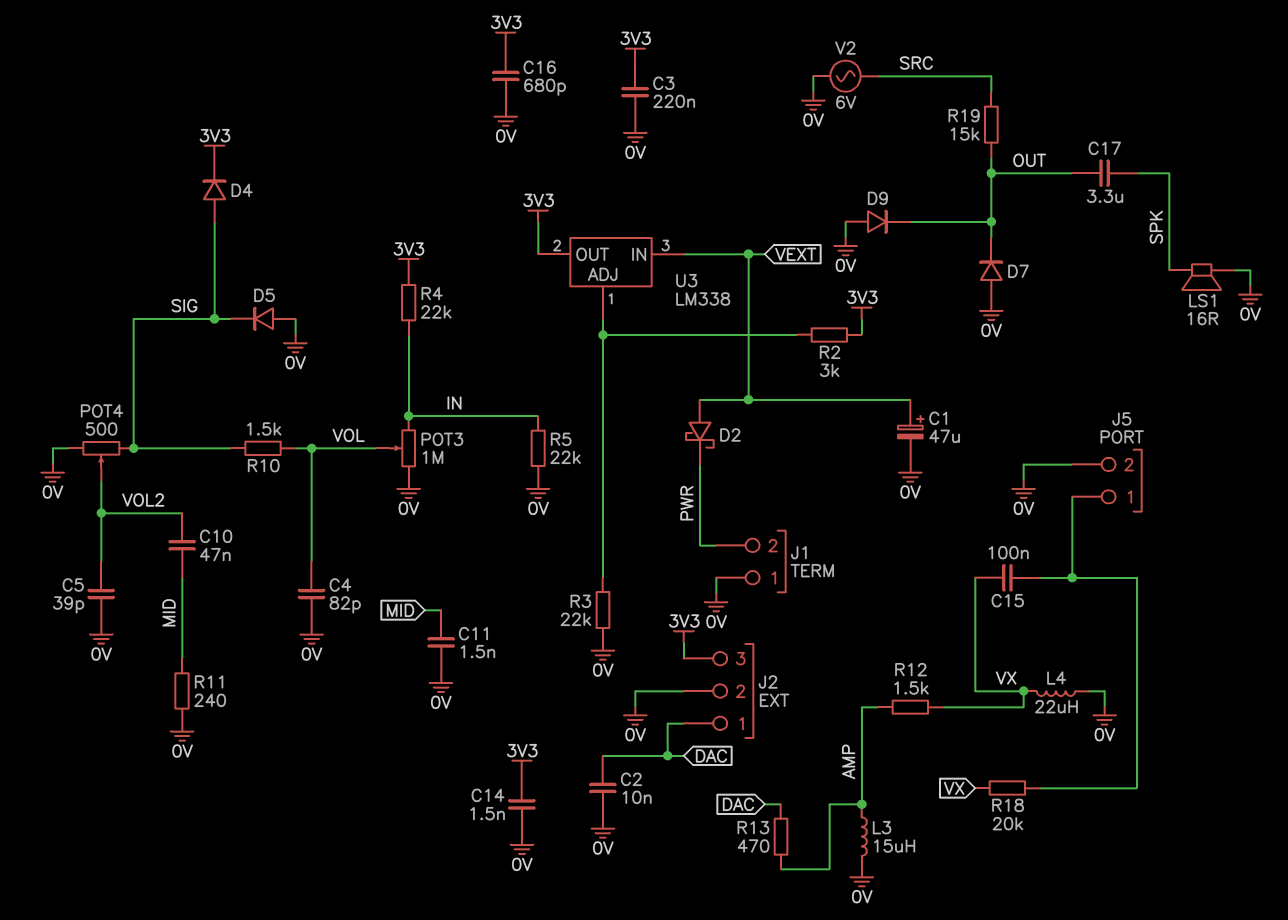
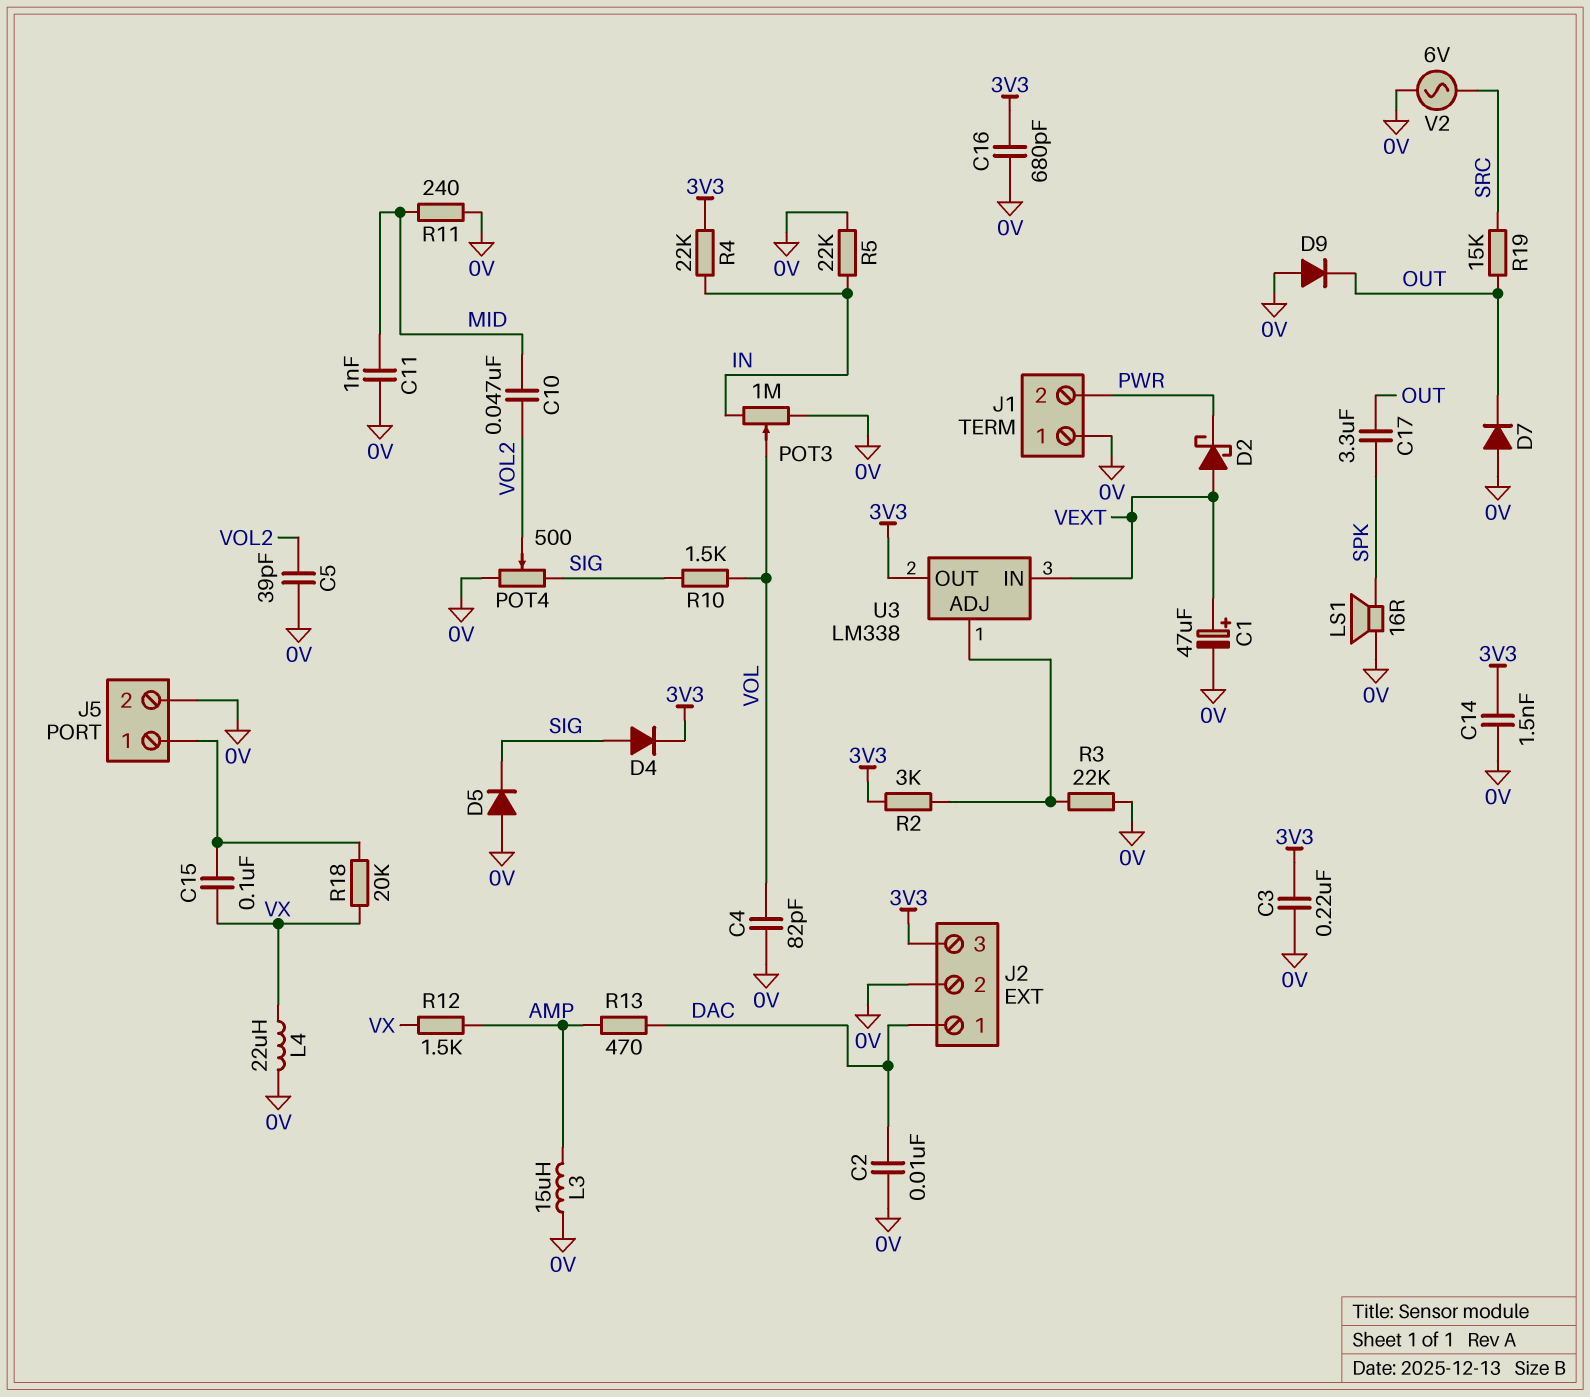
C11: 1.5nF (0V, MID) -> 1nF (0V, MID)

